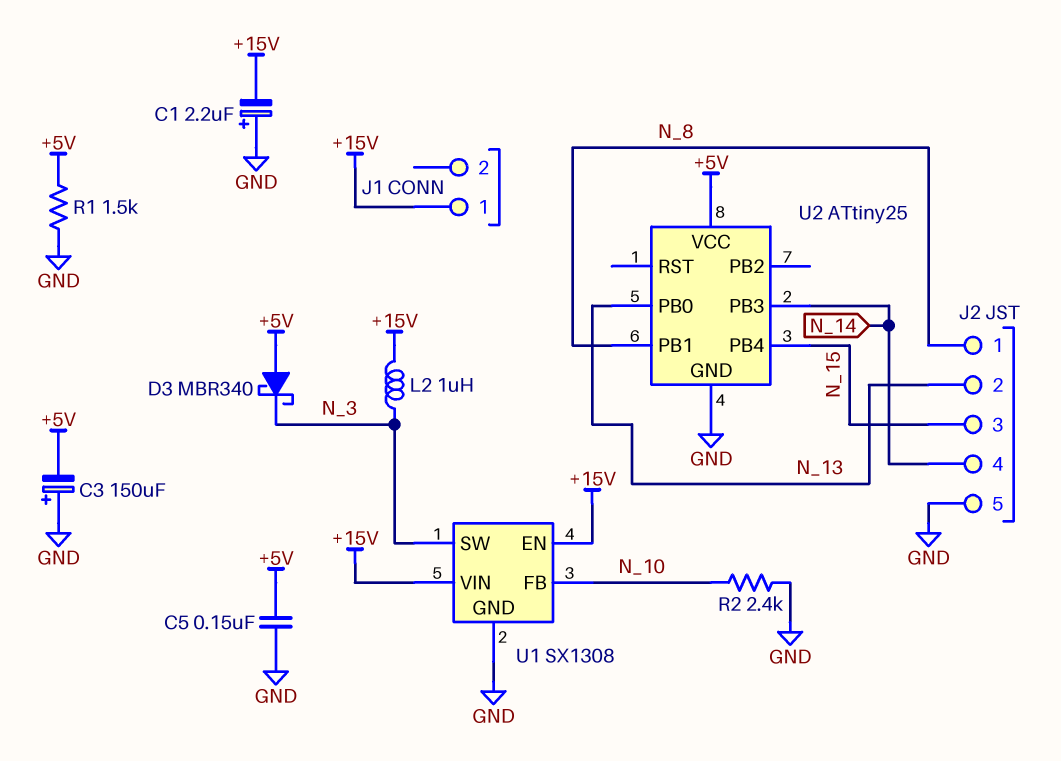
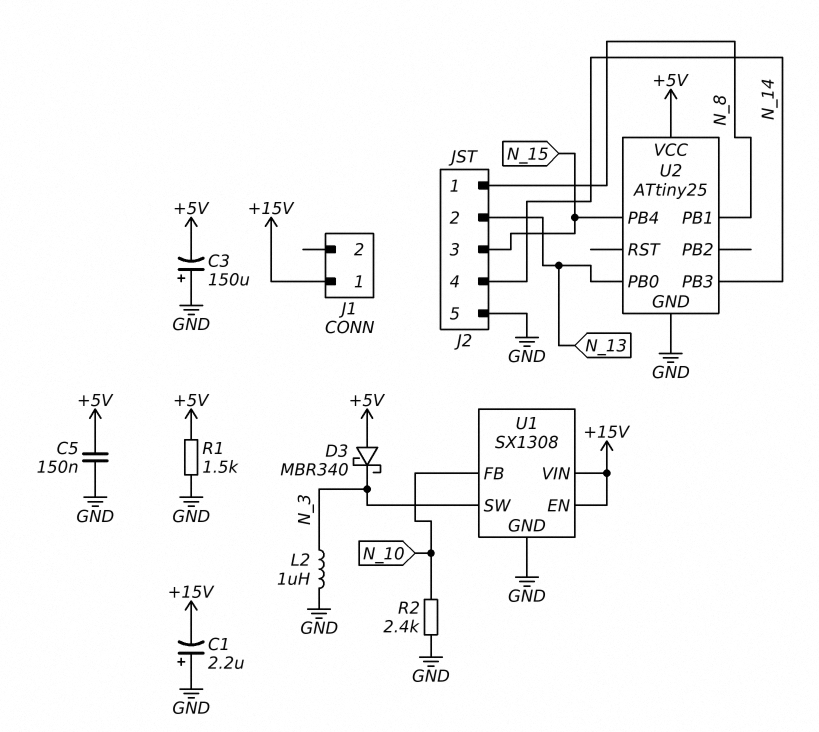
L2: 1uH (+15V, N_3) -> 1uH (GND, N_3)

